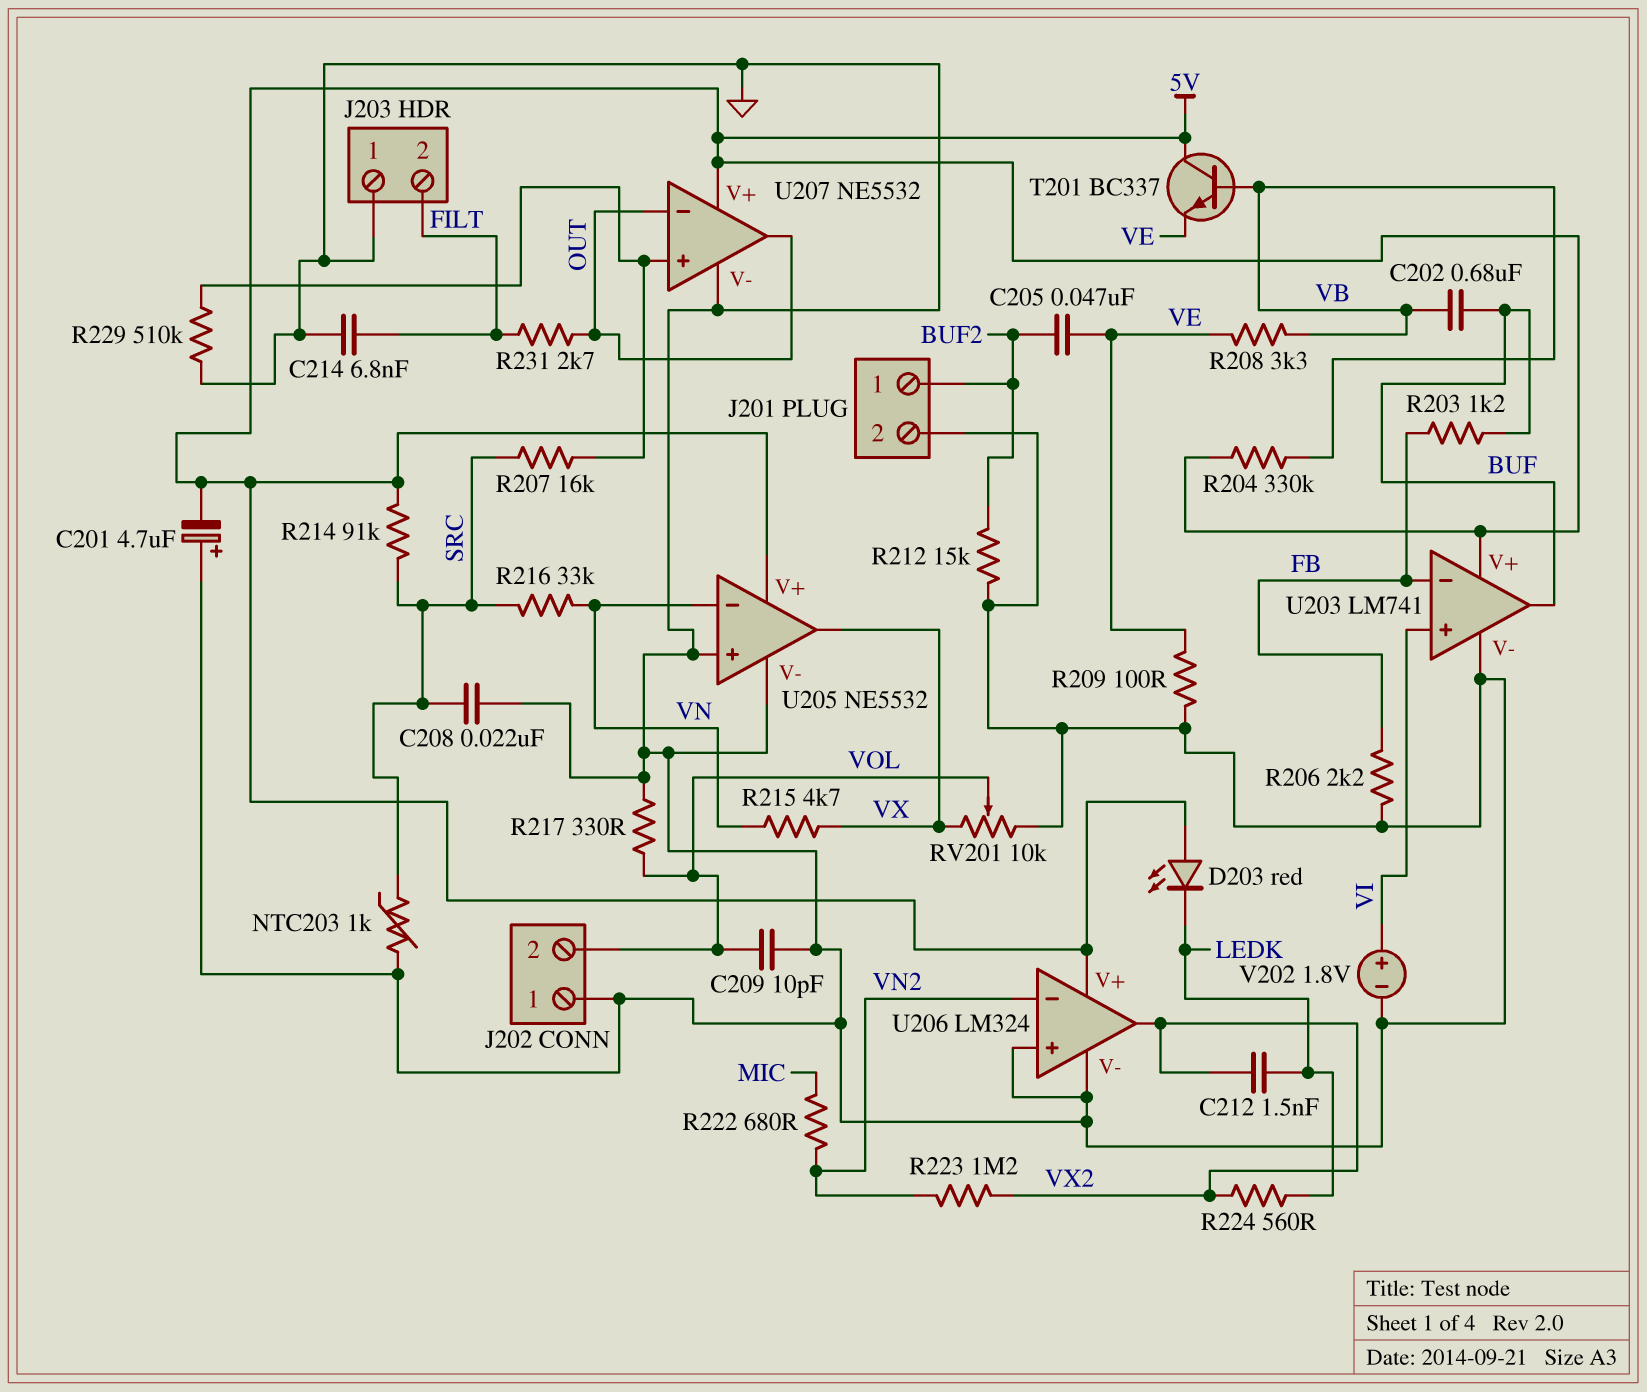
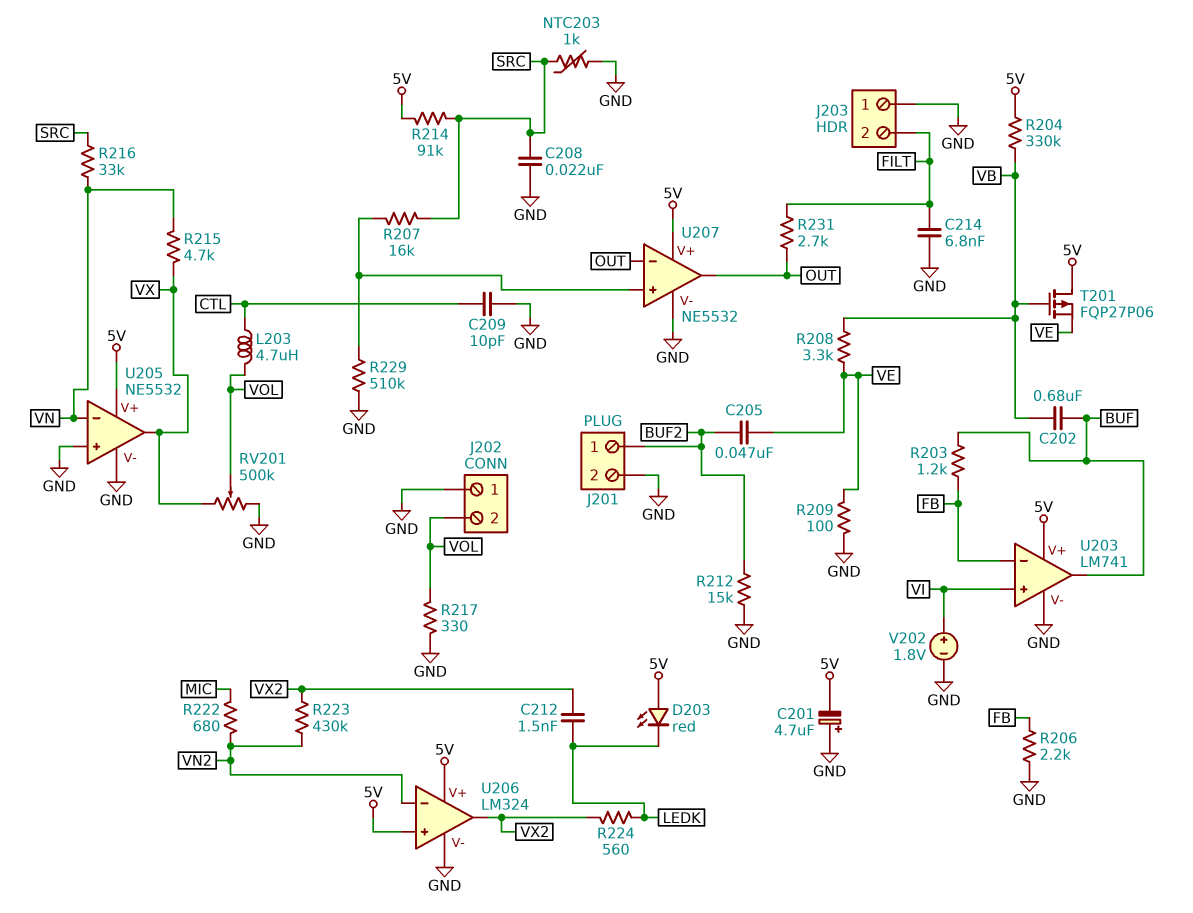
C209: 10pF (GND, VOL) -> 10pF (CTL, GND)
L203: none -> 4.7uH (CTL, VOL)
R223: 1.2M (VN2, VX2) -> 430k (VN2, VX2)
RV201: 10k (GND, VX, wiper VOL) -> 500k (GND, VX, wiper VOL)
T201: NPN BC337 (B VB, C 5V, E VE) -> PMOS FQP27P06 (G VB, D 5V, S VE)
U206 pin in+: GND -> 5V

